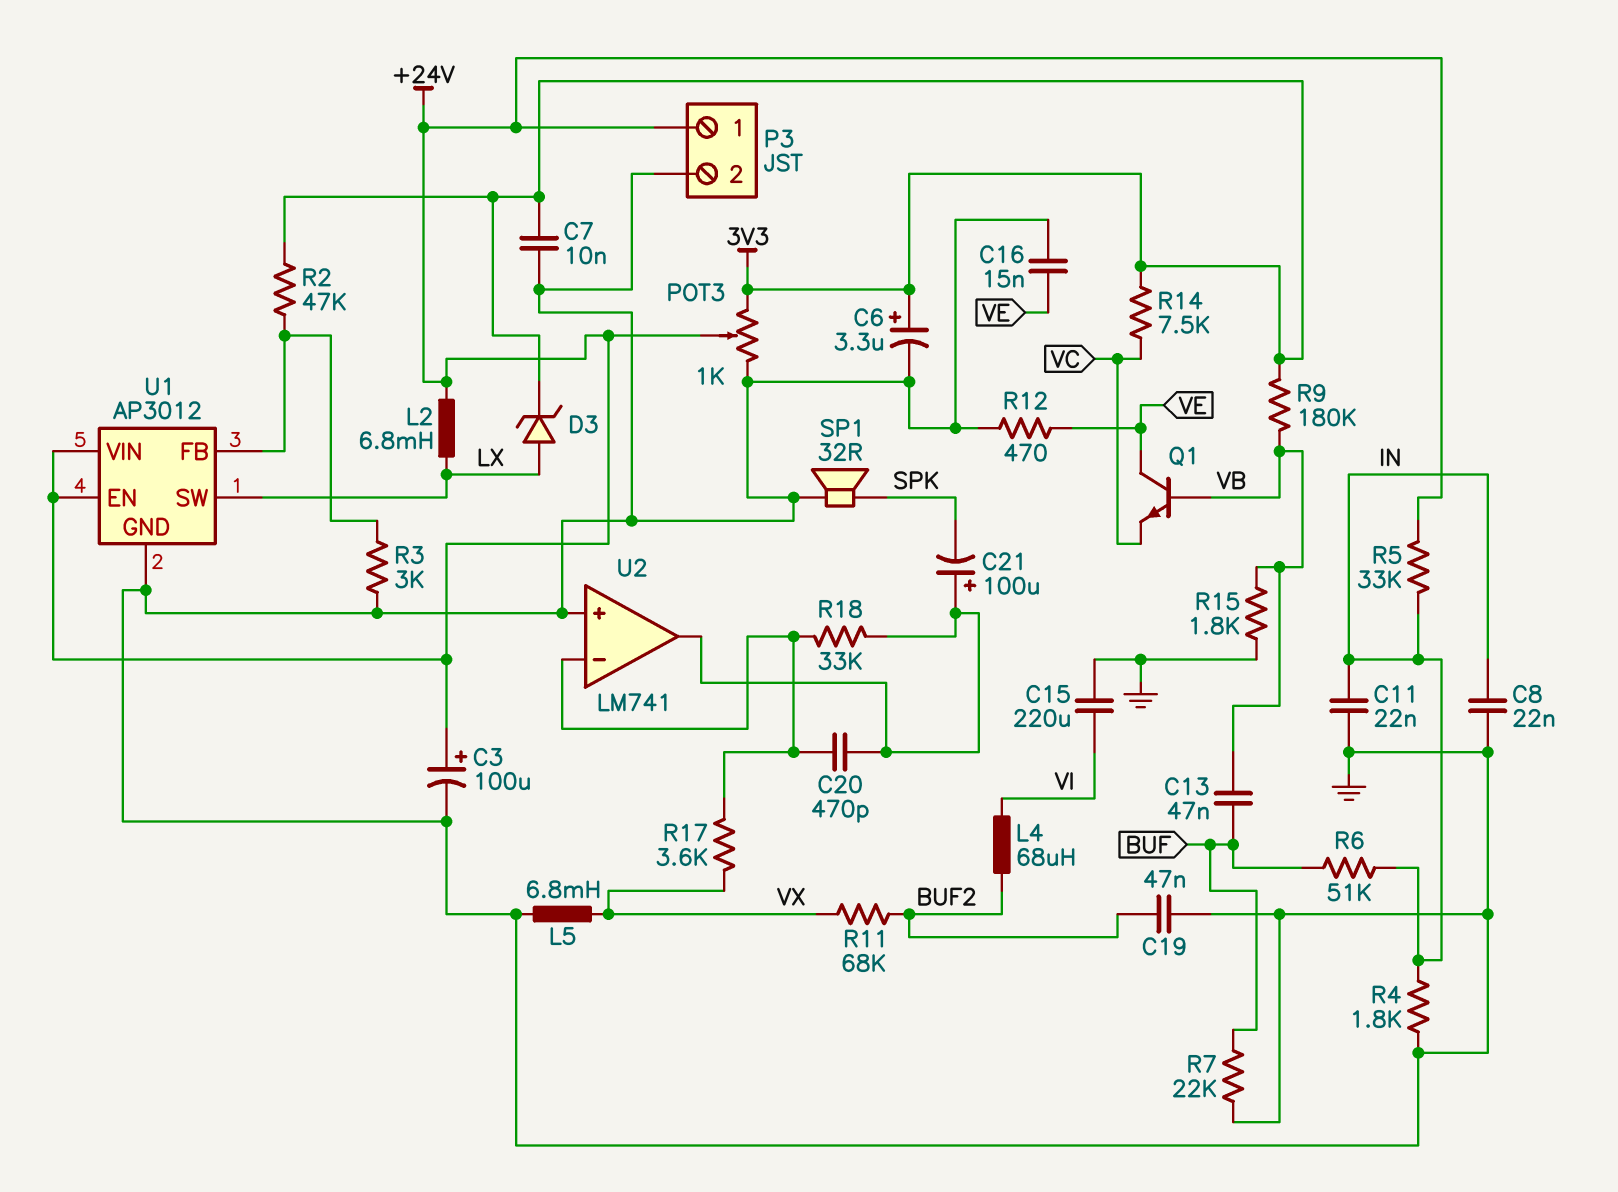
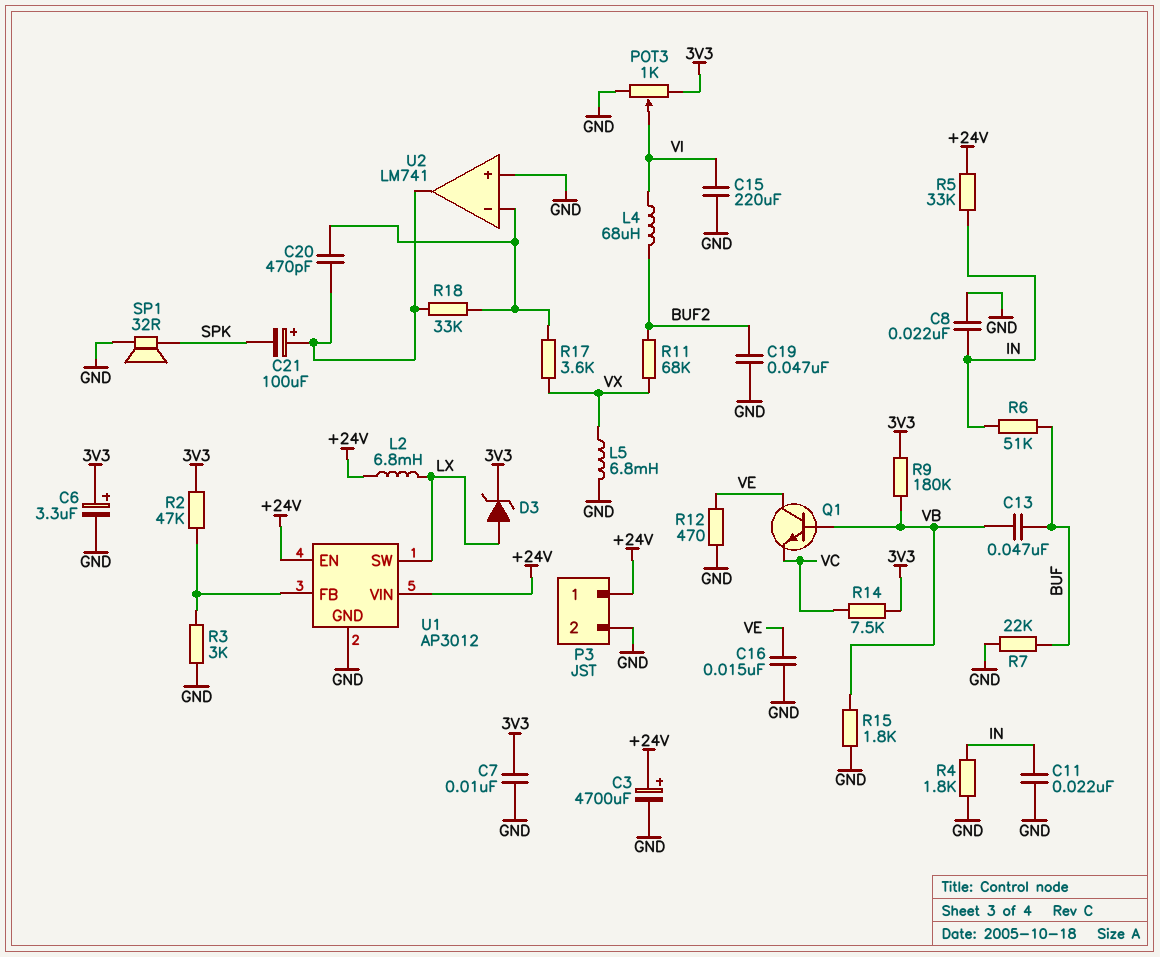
C3: 100uF (plus +24V, minus GND) -> 4700uF (plus +24V, minus GND)
POT3: 1k (3V3, GND, wiper +24V) -> 1k (3V3, GND, wiper VI)

